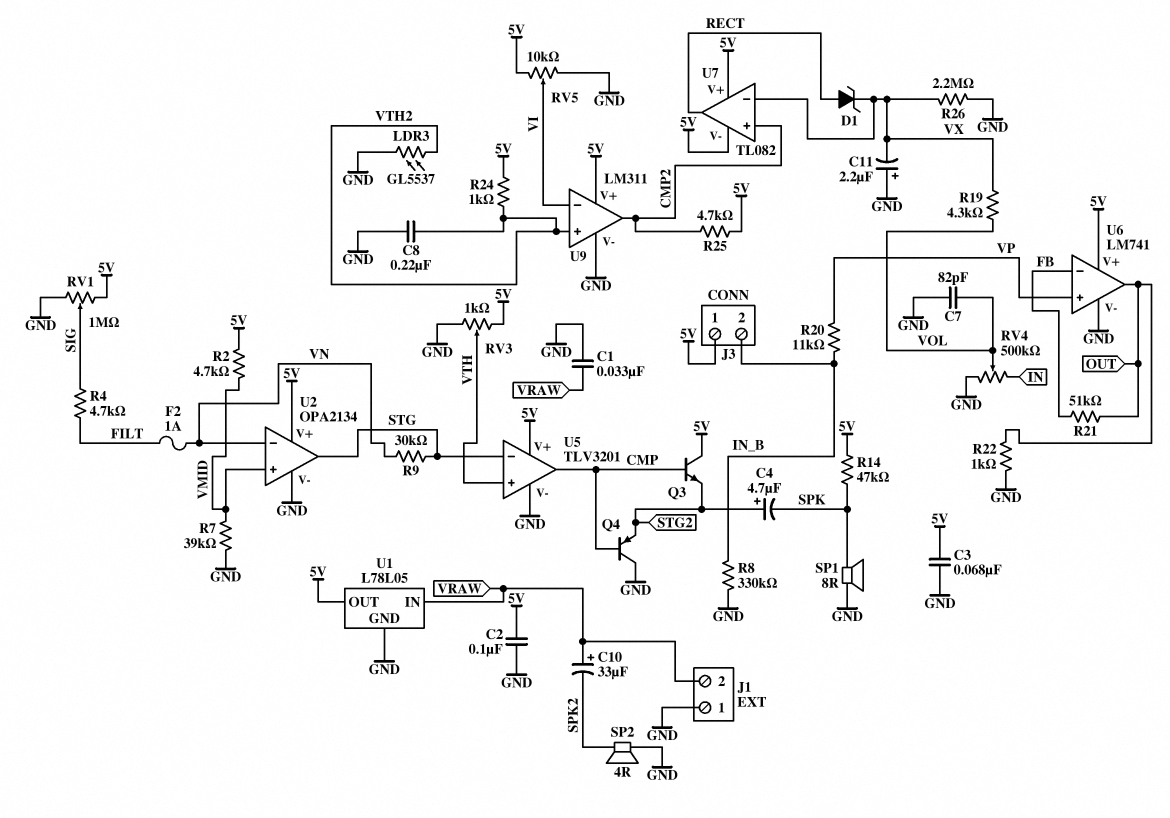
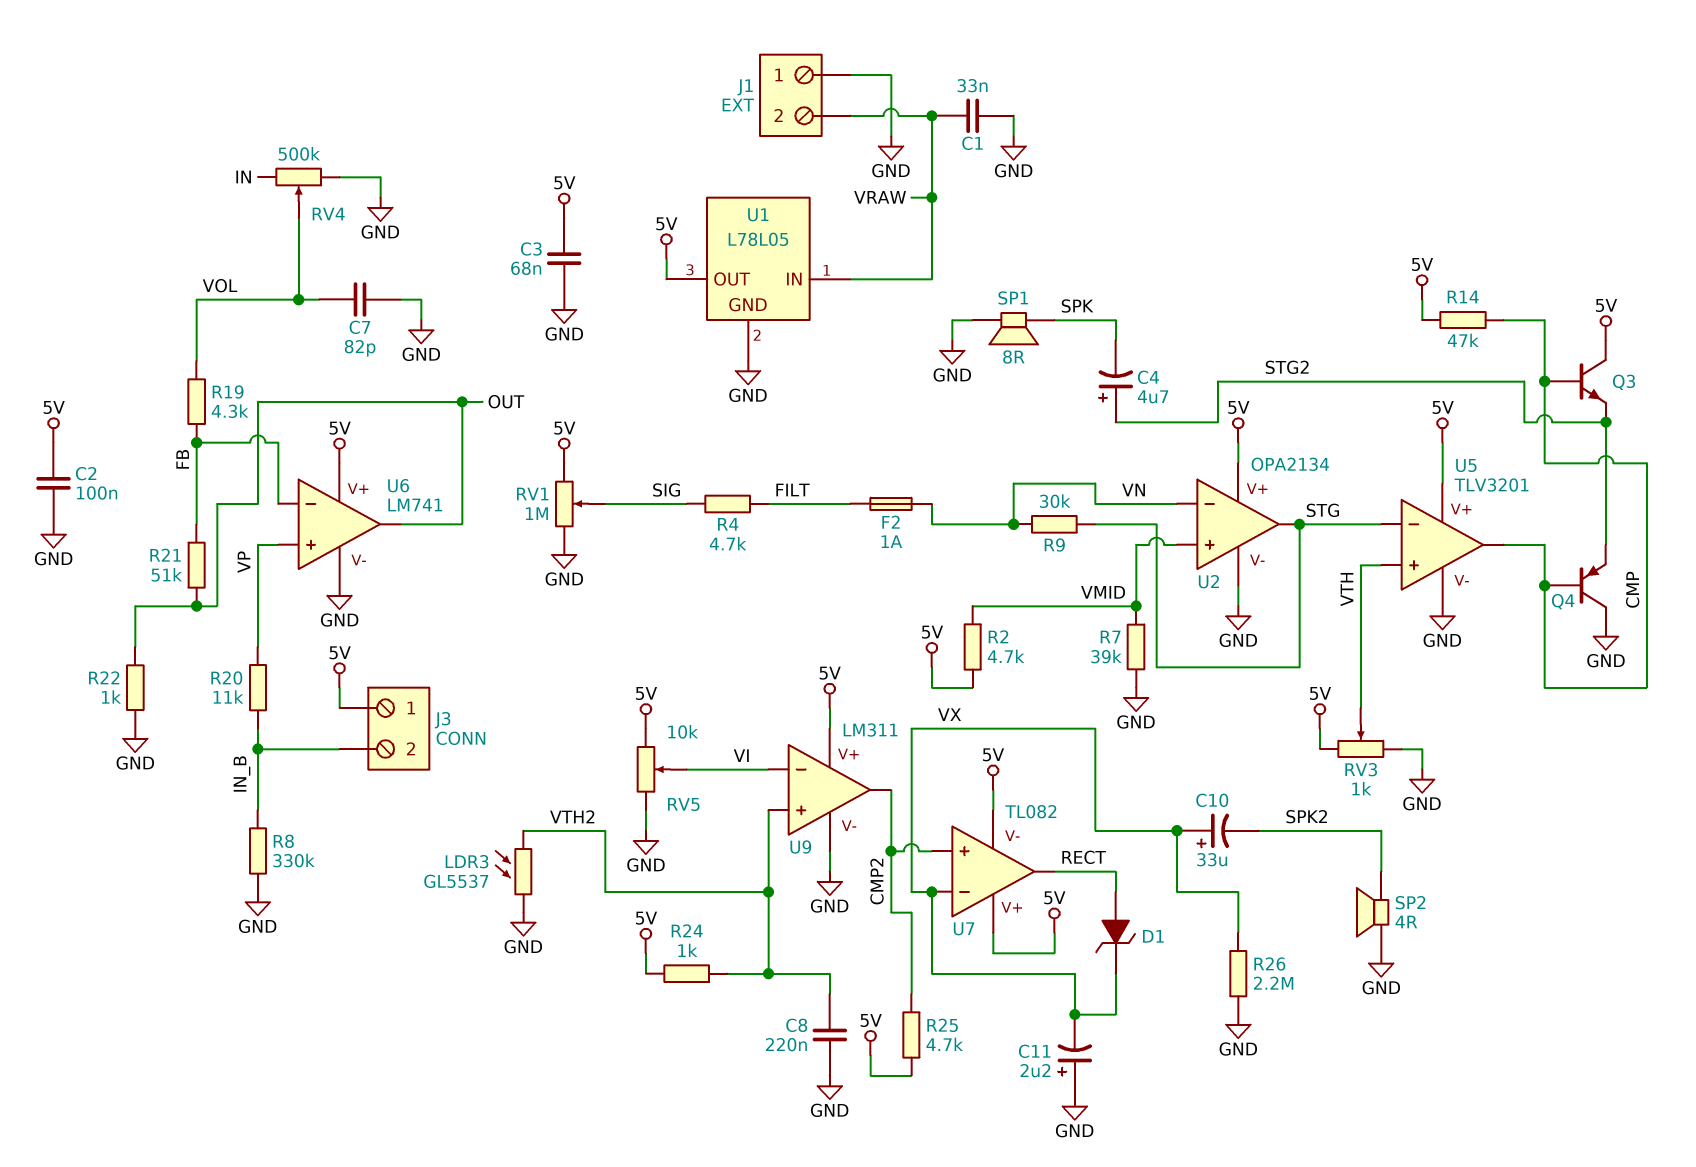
C10: 33uF (plus VRAW, minus SPK2) -> 33uF (plus VX, minus SPK2)
R14: 47k (5V, SPK) -> 47k (5V, CMP)
R19: 4.3k (VOL, VX) -> 4.3k (FB, VOL)

